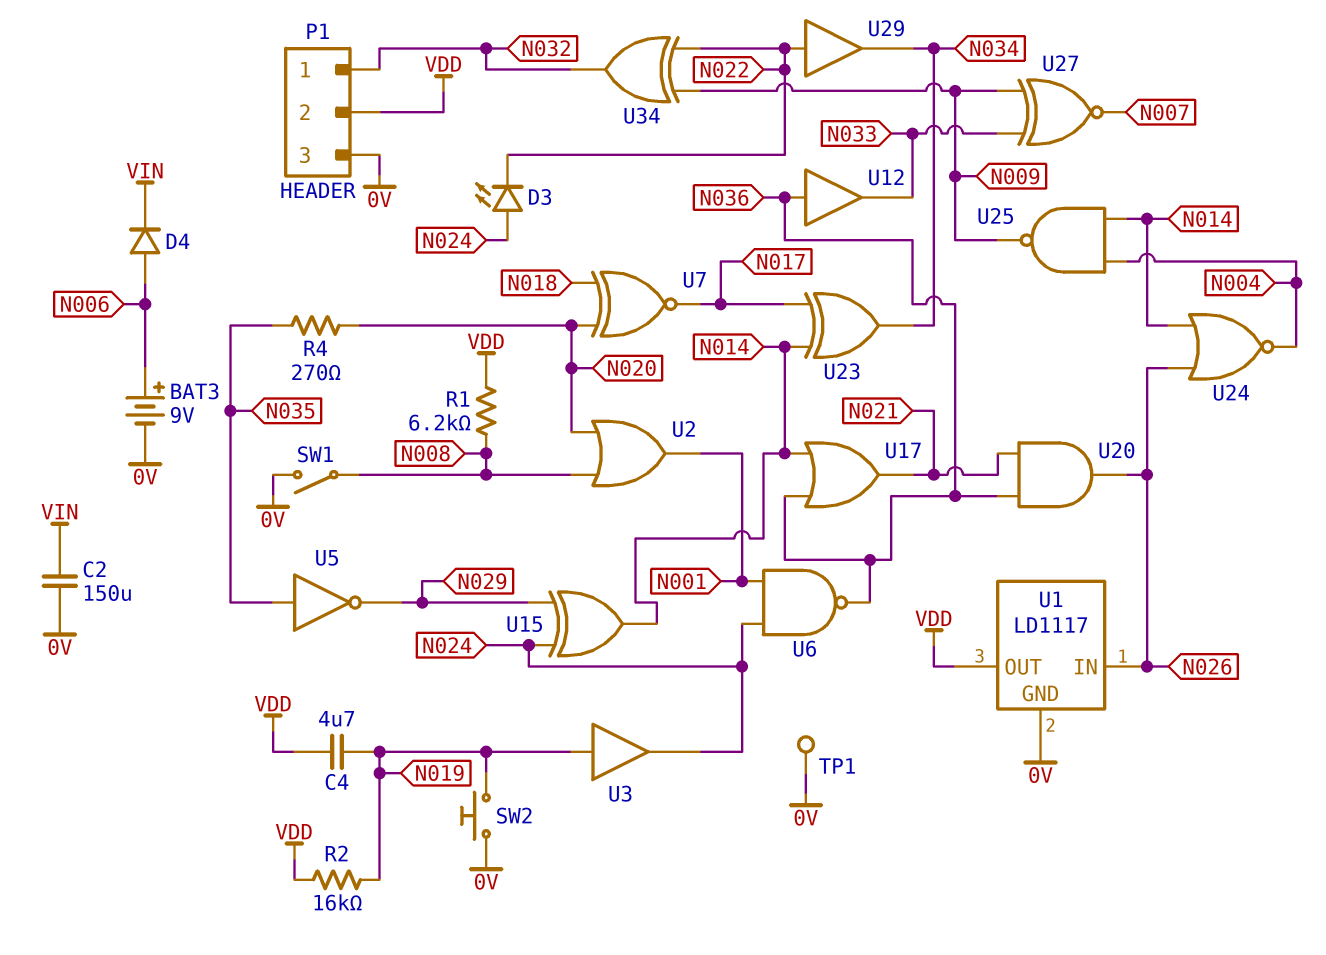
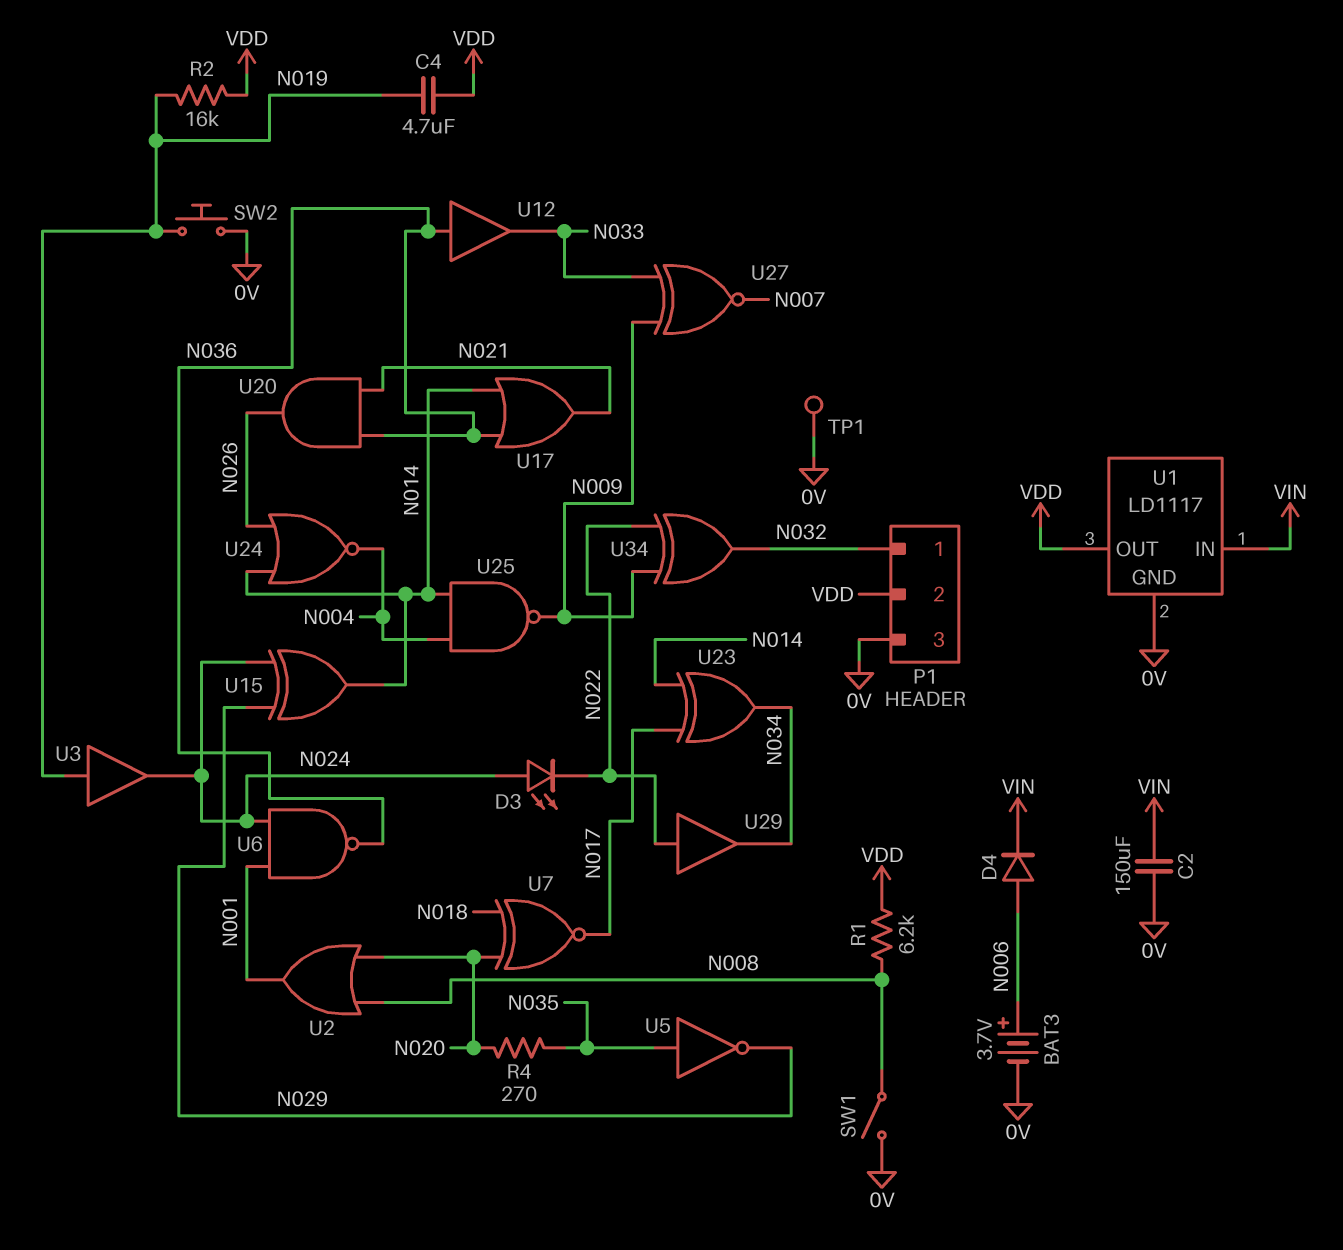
BAT3: 9V (plus N006, minus 0V) -> 3.7V (plus N006, minus 0V)
U1 pin IN: N026 -> VIN

